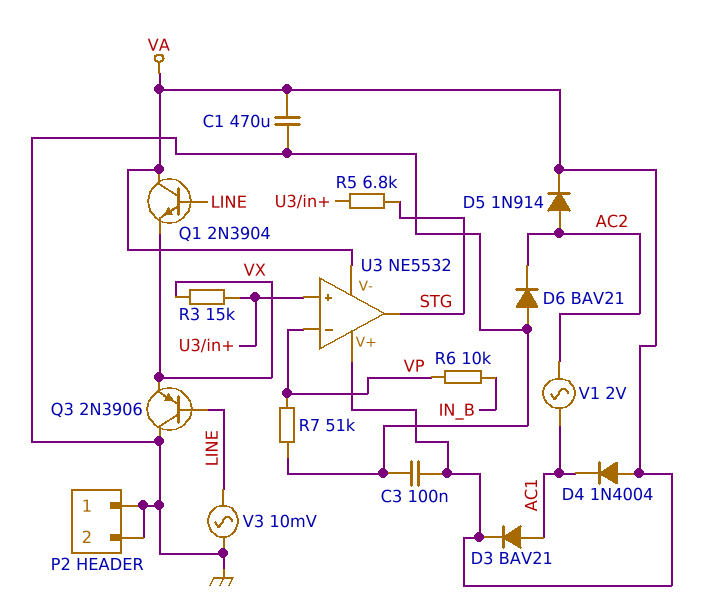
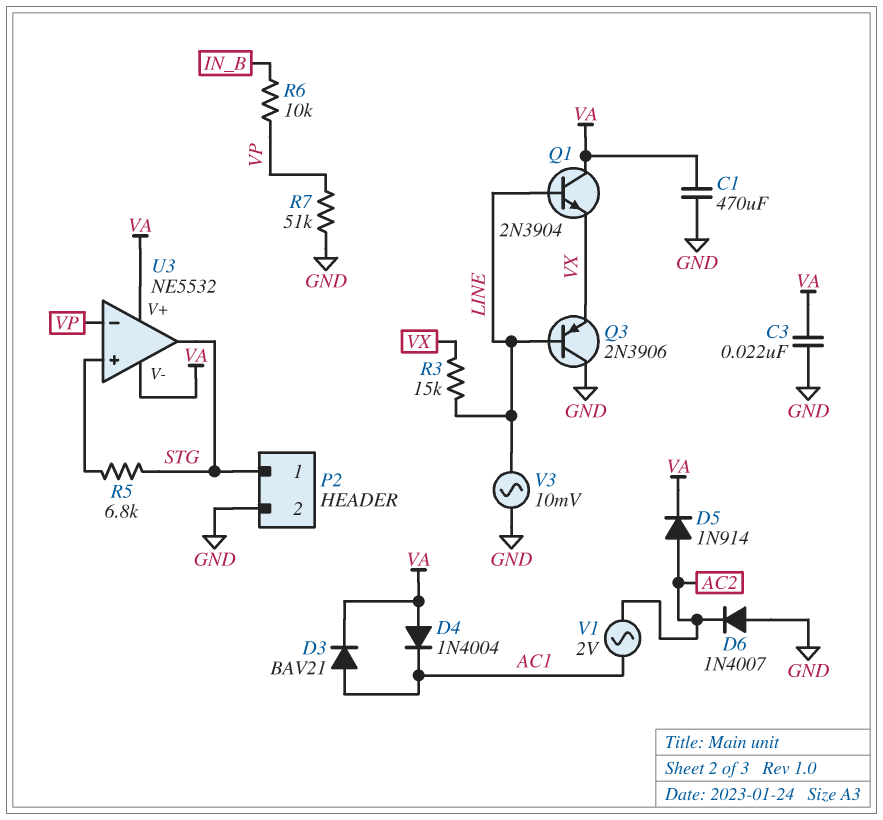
C3: 100nF (GND, VA) -> 22nF (GND, VA)
D6: diode BAV21 (A GND, K AC2) -> diode 1N4007 (A GND, K AC2)
P2 pin 1: GND -> STG
R3: 15k (U3/in+, VX) -> 15k (LINE, VX)

